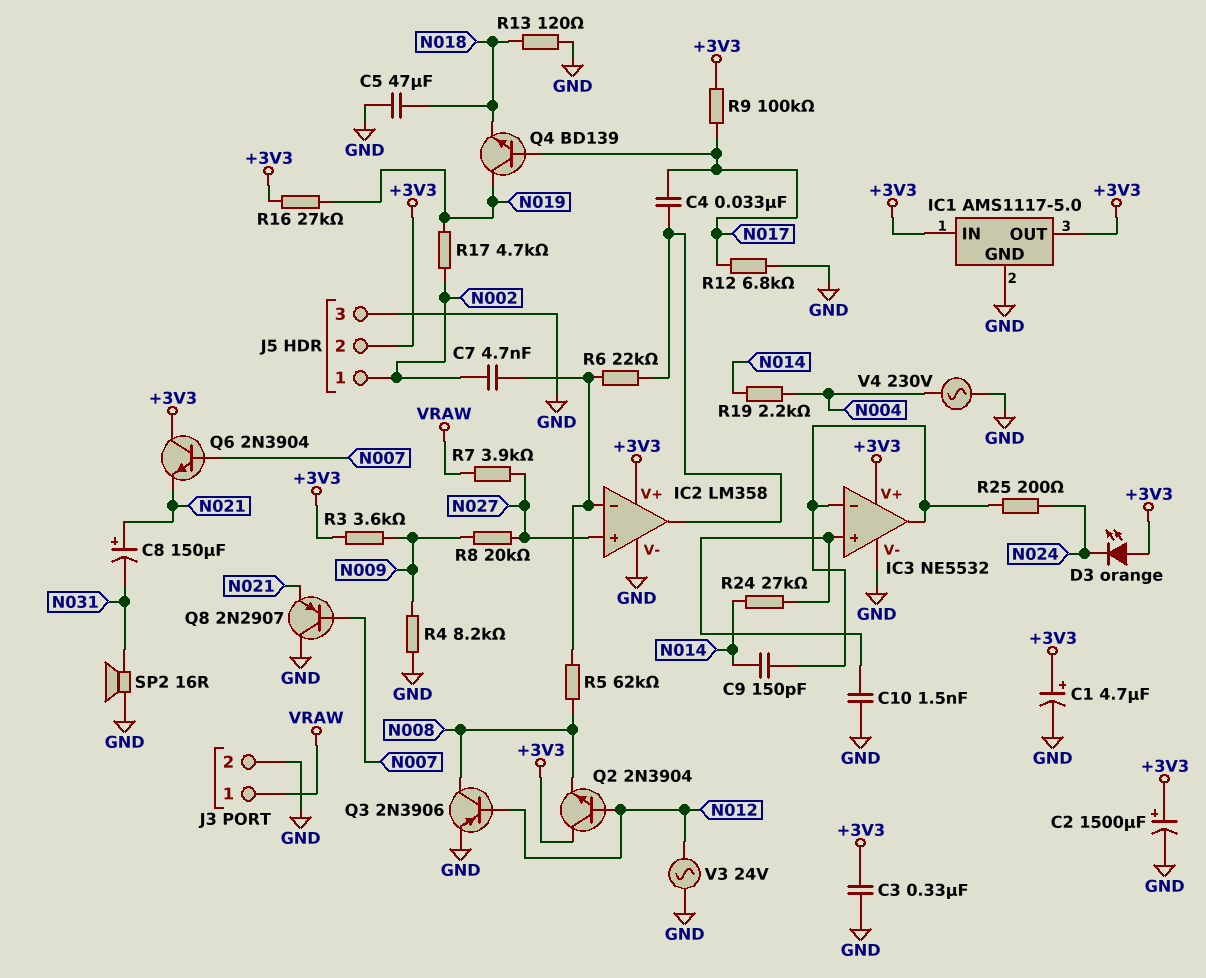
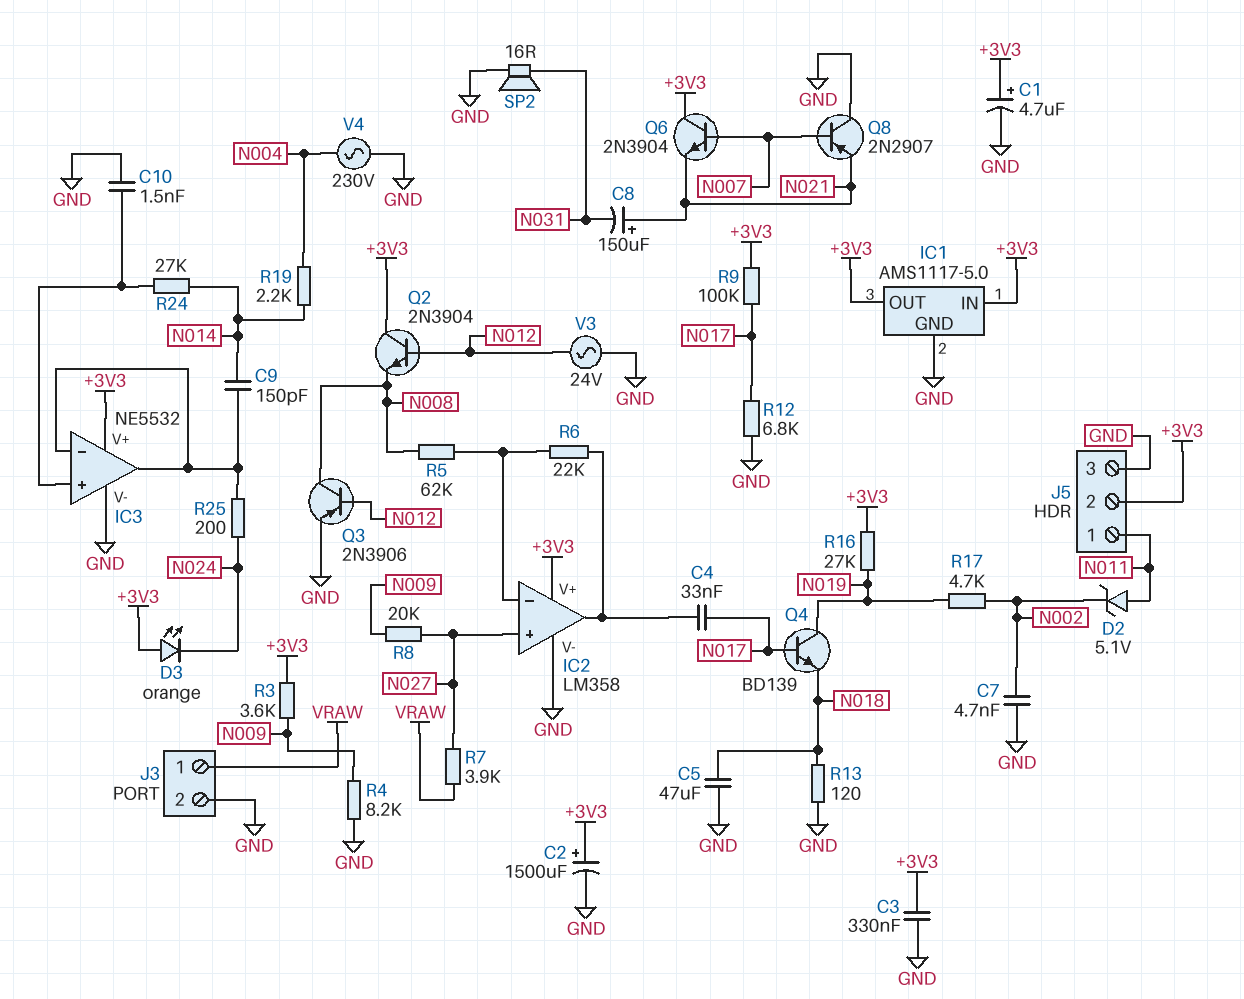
C7: 4.7nF (IC2/in-, N002) -> 4.7nF (GND, N002)
D2: none -> zener 5.1V (A N011, K N002)
J5 pin 1: N002 -> N011

